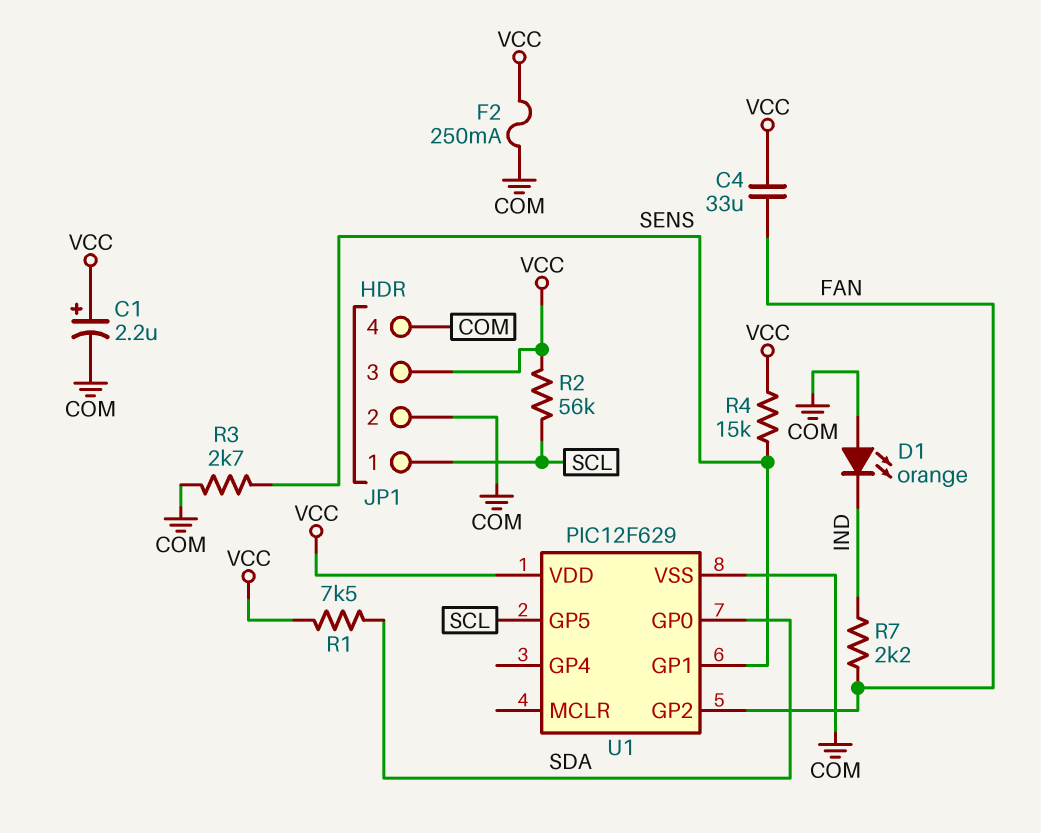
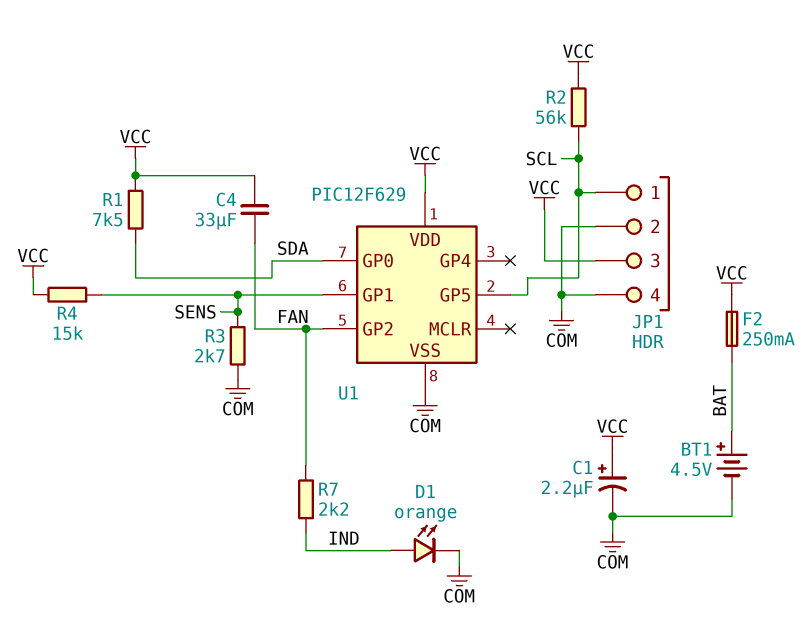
BT1: none -> 4.5V (plus BAT, minus COM)
D1: LED orange (A COM, K IND) -> LED orange (A IND, K COM)
F2: 250mA (COM, VCC) -> 250mA (BAT, VCC)

